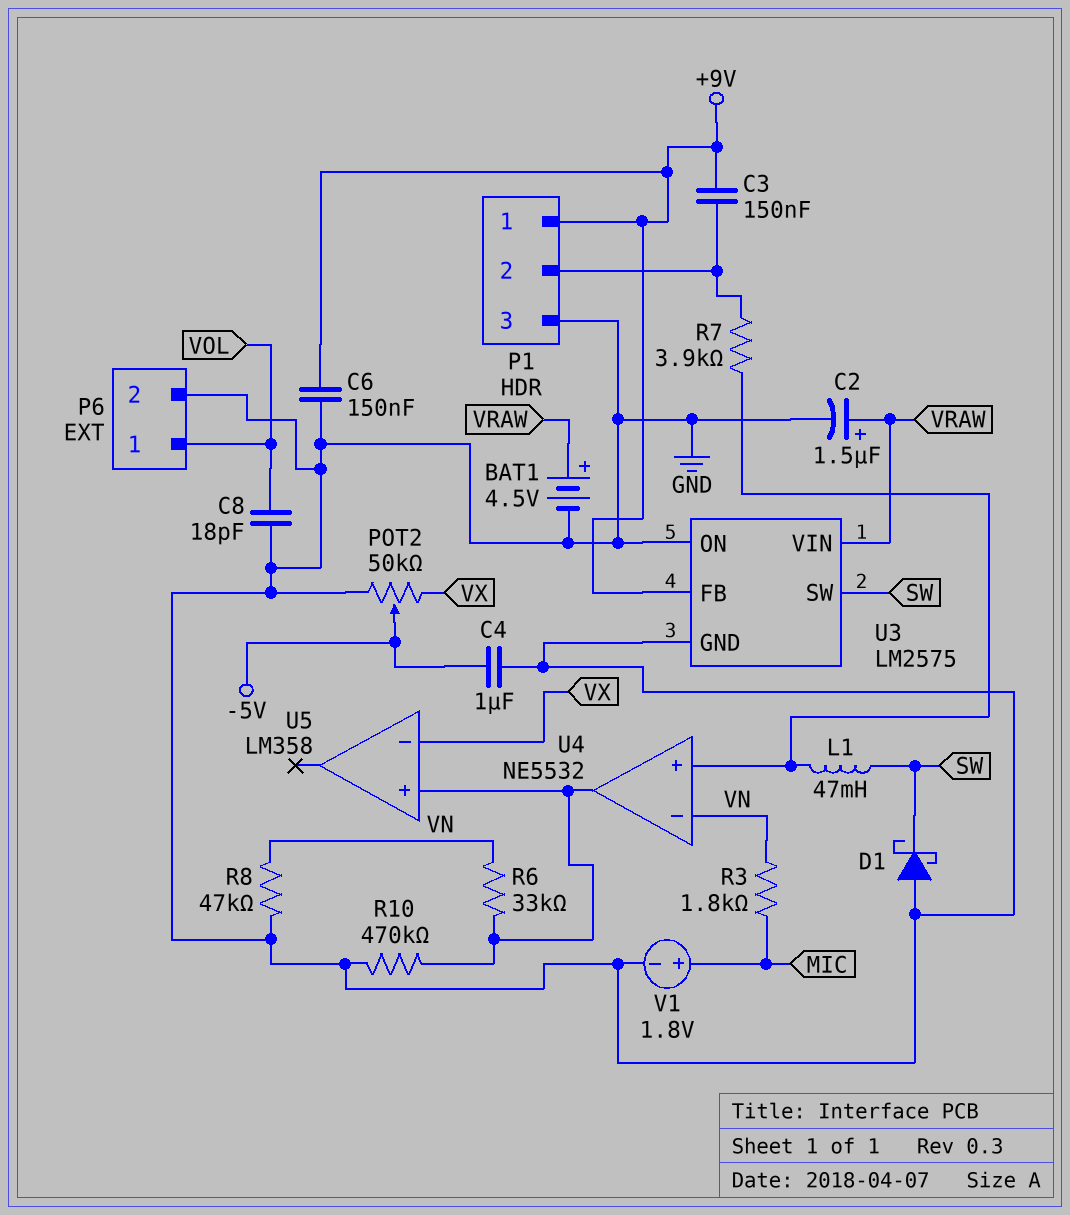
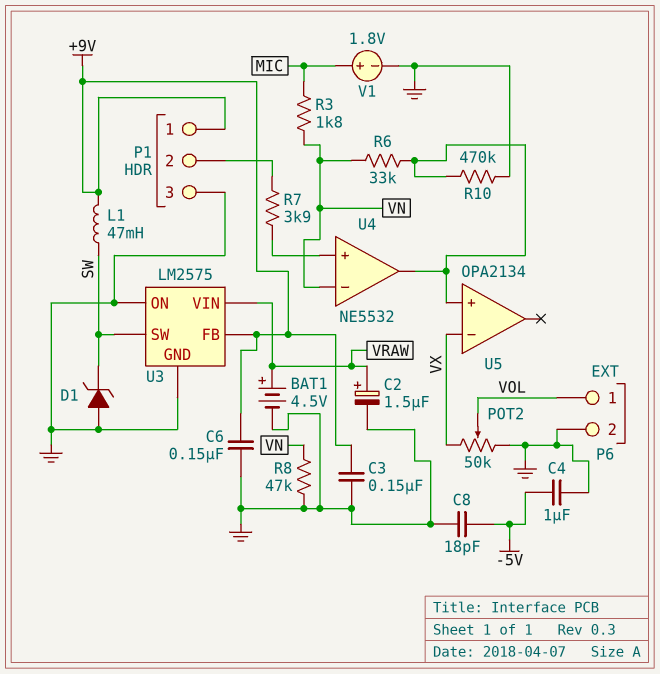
C3: 150nF (+9V, P1/2) -> 150nF (+9V, GND)
C8: 18pF (GND, VOL) -> 18pF (-5V, GND)
D1: schottky (A GND, K SW) -> zener (A GND, K SW)
L1: 47mH (SW, U4/in+) -> 47mH (+9V, SW)
POT2: 50k (GND, VX, wiper -5V) -> 50k (GND, VX, wiper VOL)
U5: LM358 -> OPA2134

